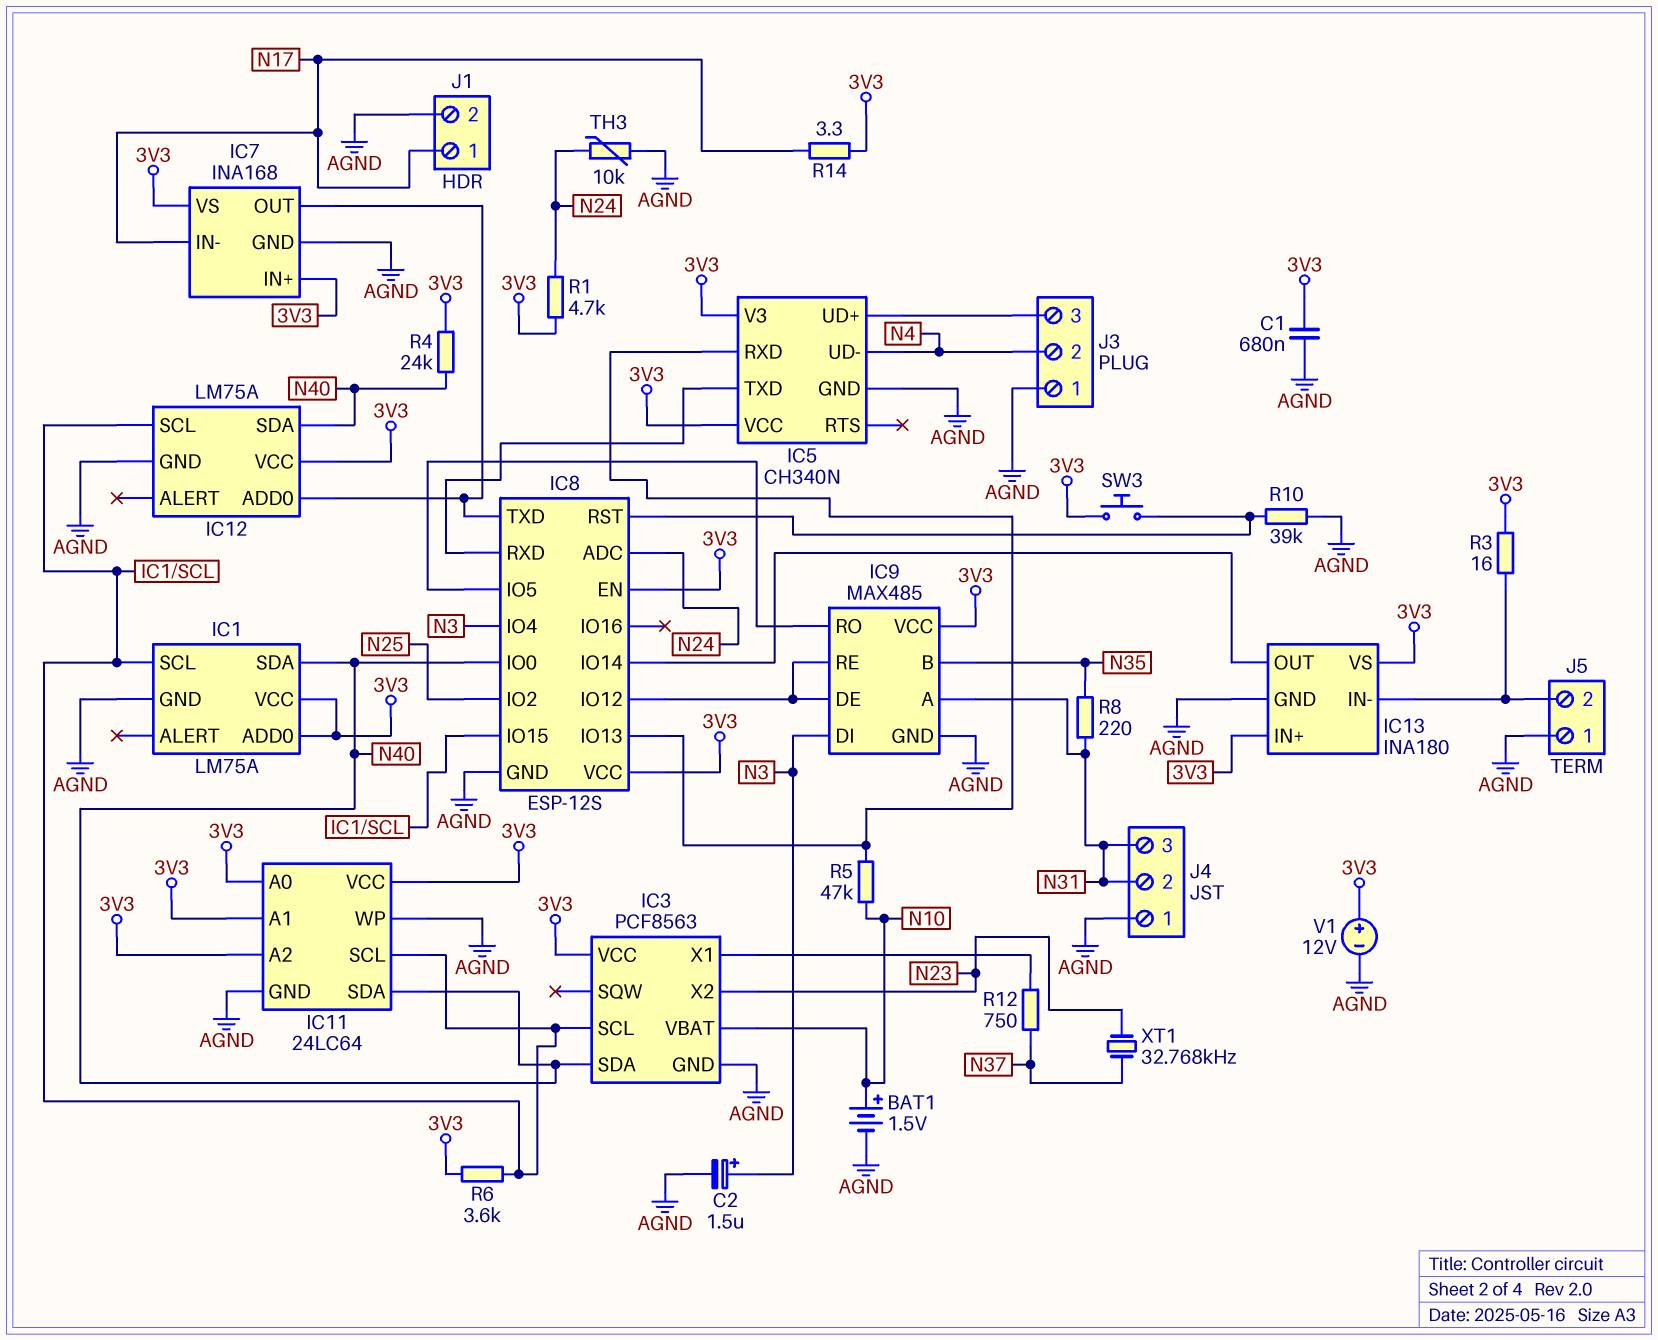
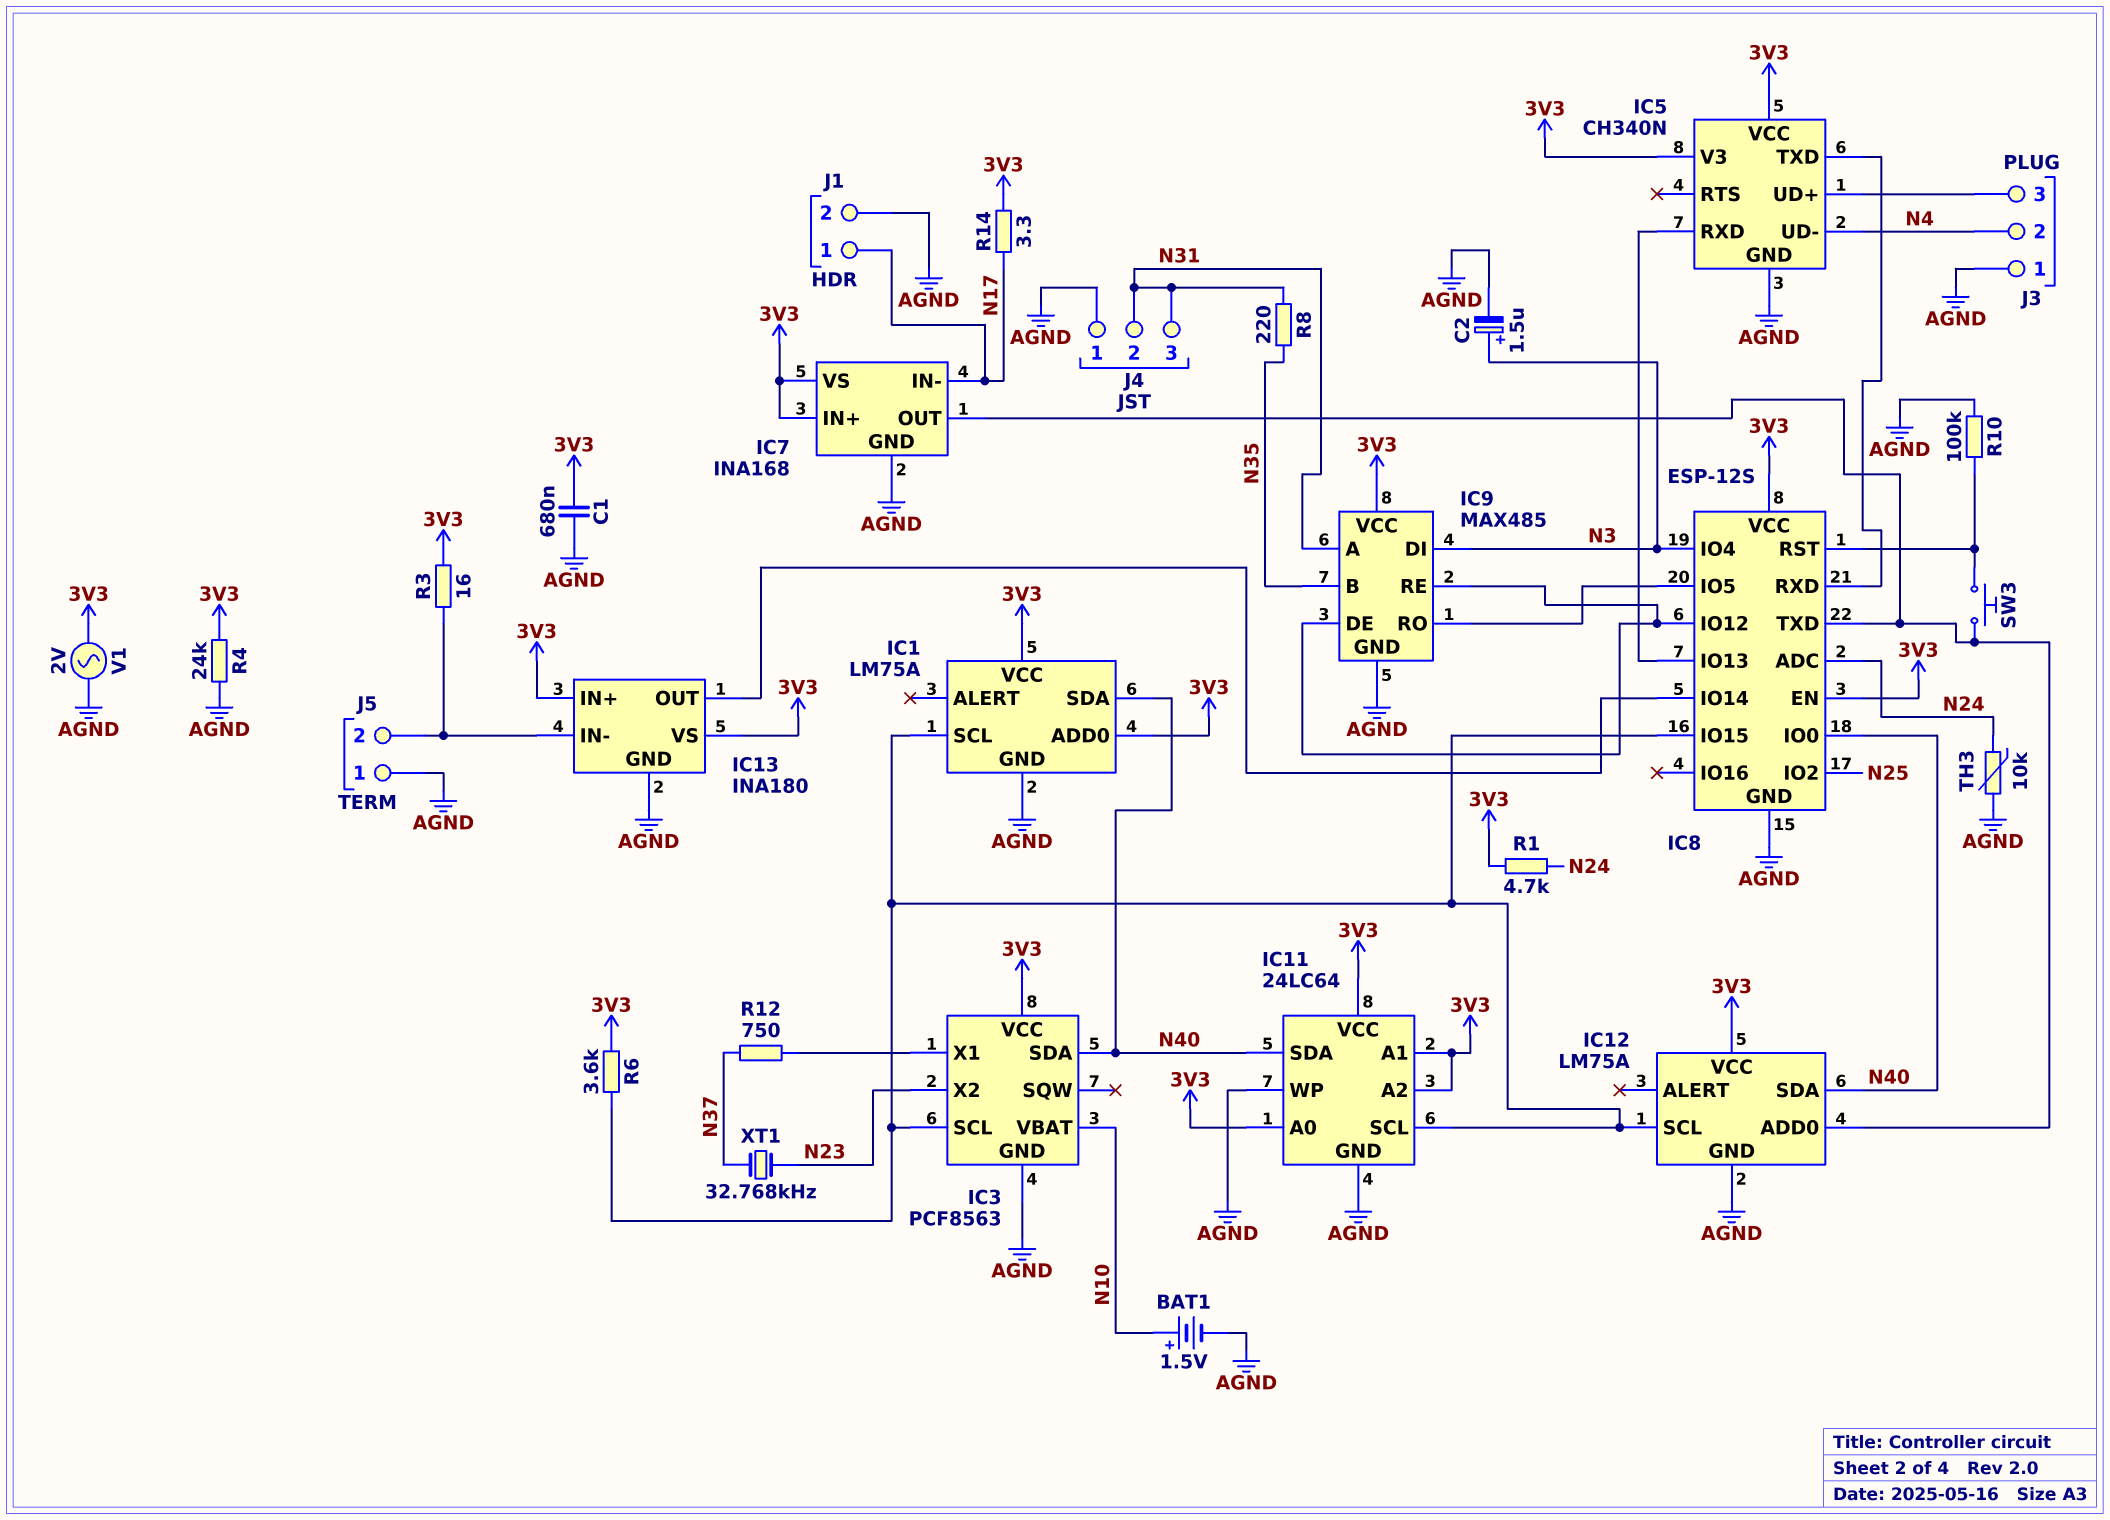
R4: 24k (3V3, N40) -> 24k (3V3, AGND)
R5: 47k (IC5/RXD, N10) -> none
R10: 39k (AGND, IC8/RST) -> 100k (AGND, IC8/RST)
SW3: button (3V3, IC8/RST) -> button (IC7/OUT, IC8/RST)
V1: 12V (plus 3V3, minus AGND) -> AC 2V (3V3, AGND)

